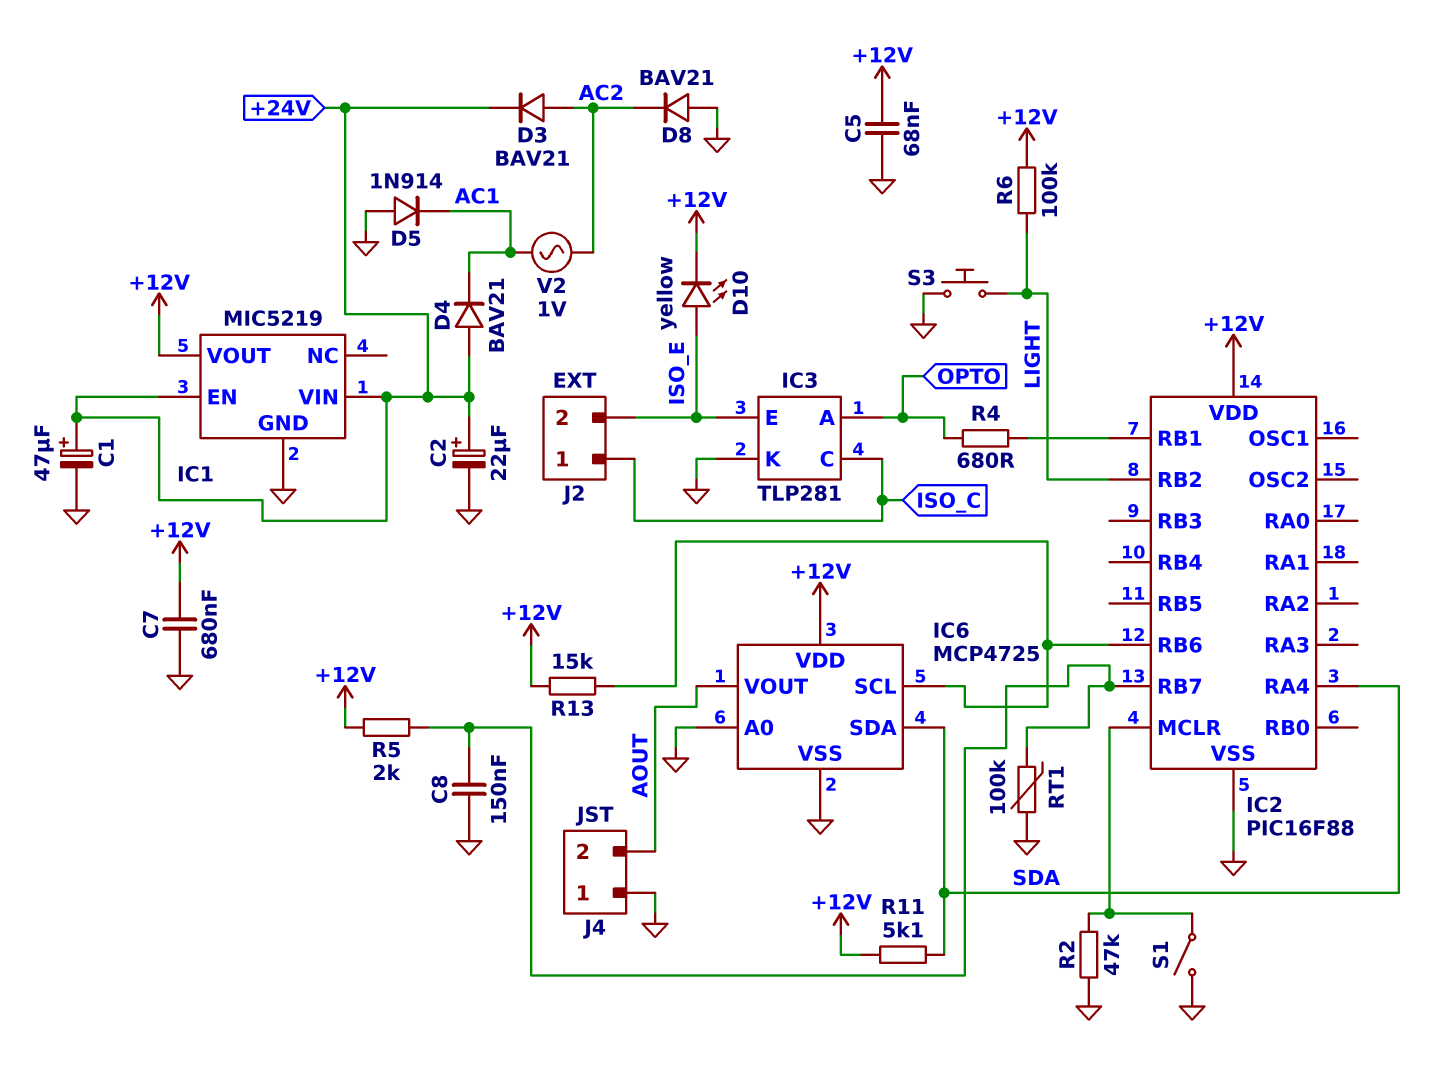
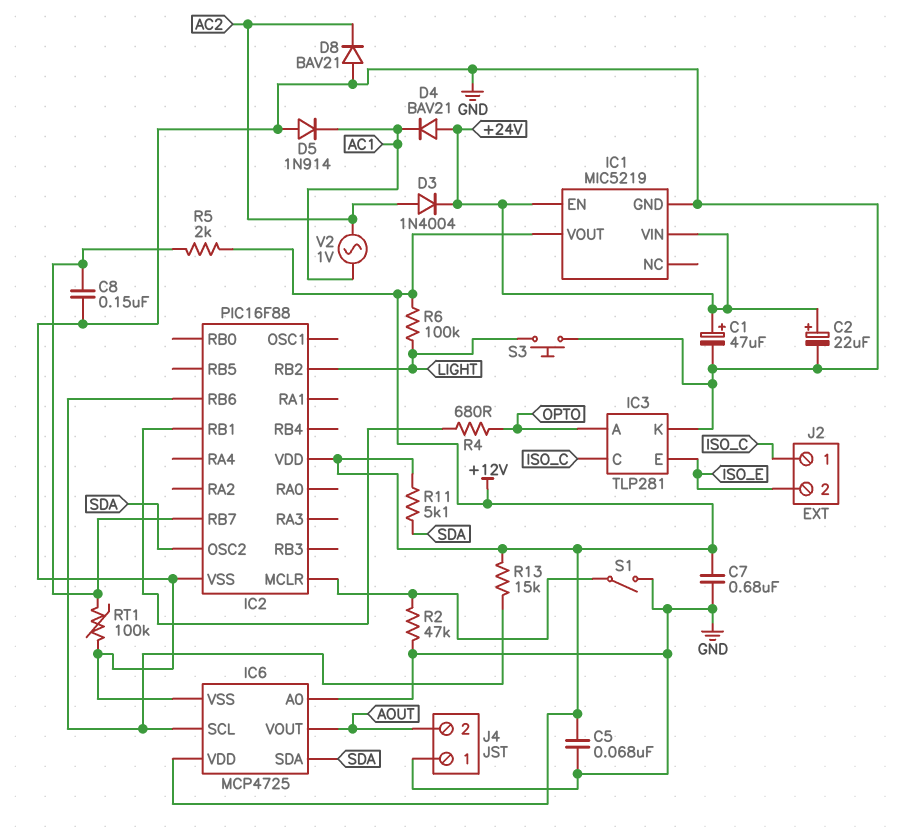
D3: diode BAV21 (A AC2, K +24V) -> diode 1N4004 (A AC2, K +24V)
D10: LED yellow (A ISO_E, K +12V) -> none
IC2 pin OSC2: none -> SDA
IC2 pin RA4: SDA -> none

